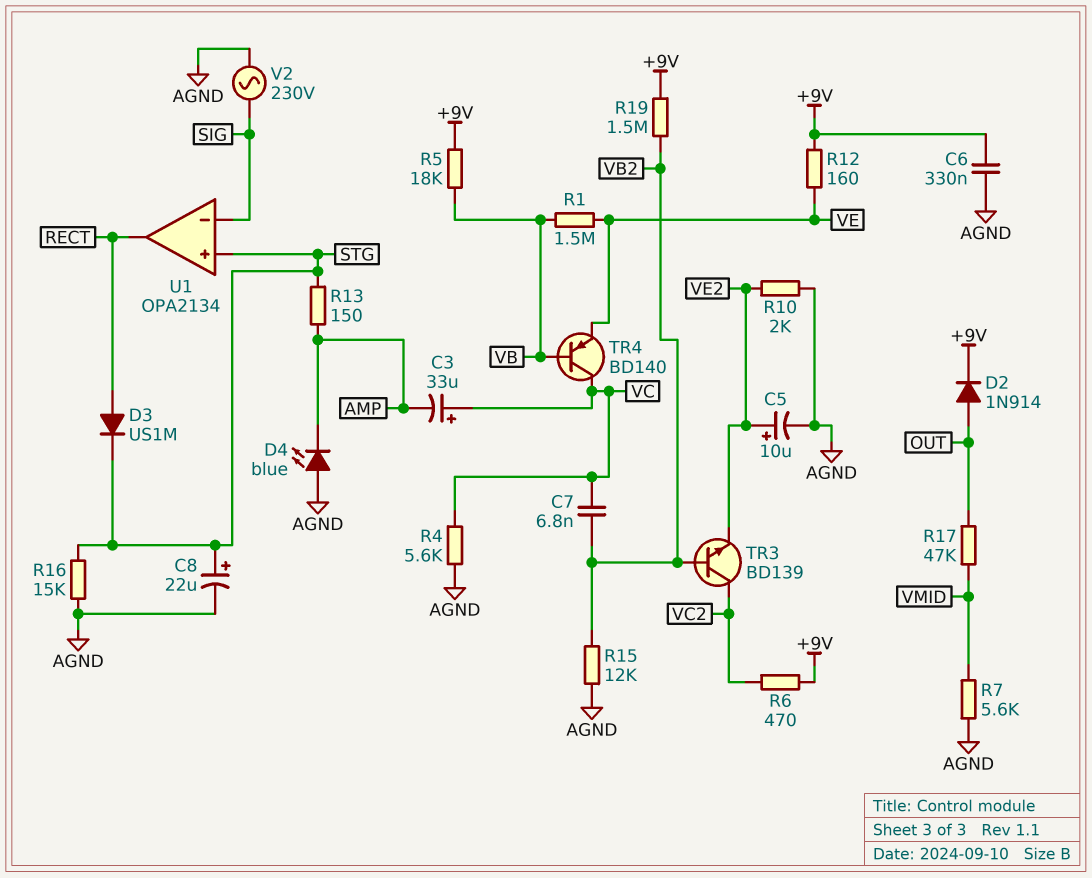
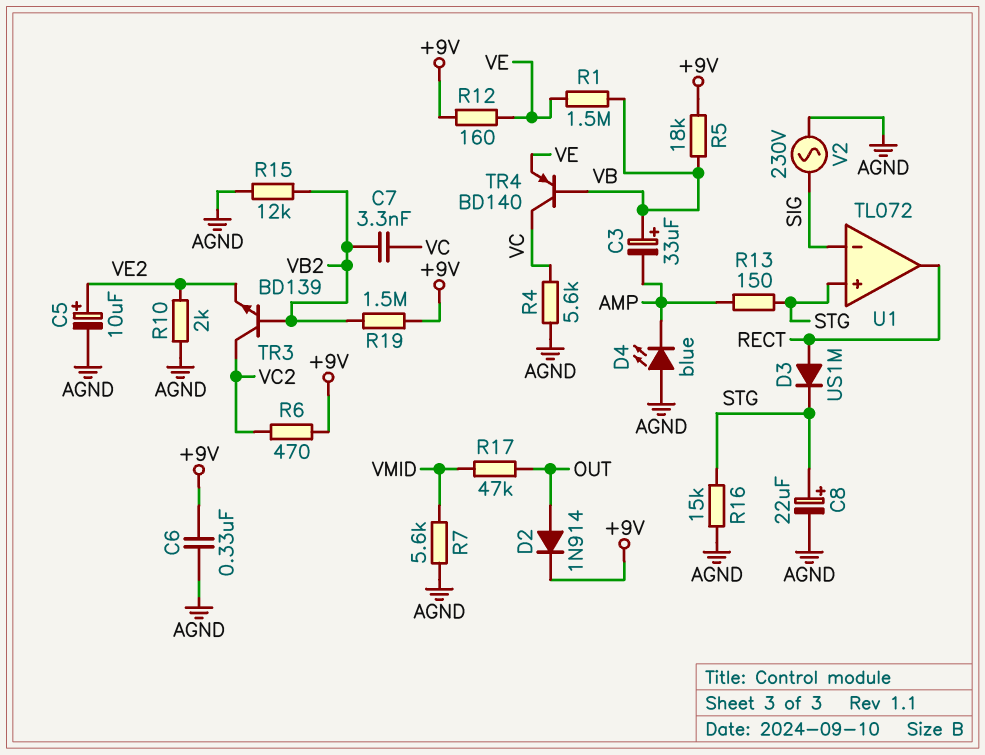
C3: 33uF (plus VC, minus AMP) -> 33uF (plus VB, minus AMP)
C7: 6.8nF (VB2, VC) -> 3.3nF (VB2, VC)
U1: OPA2134 -> TL072

